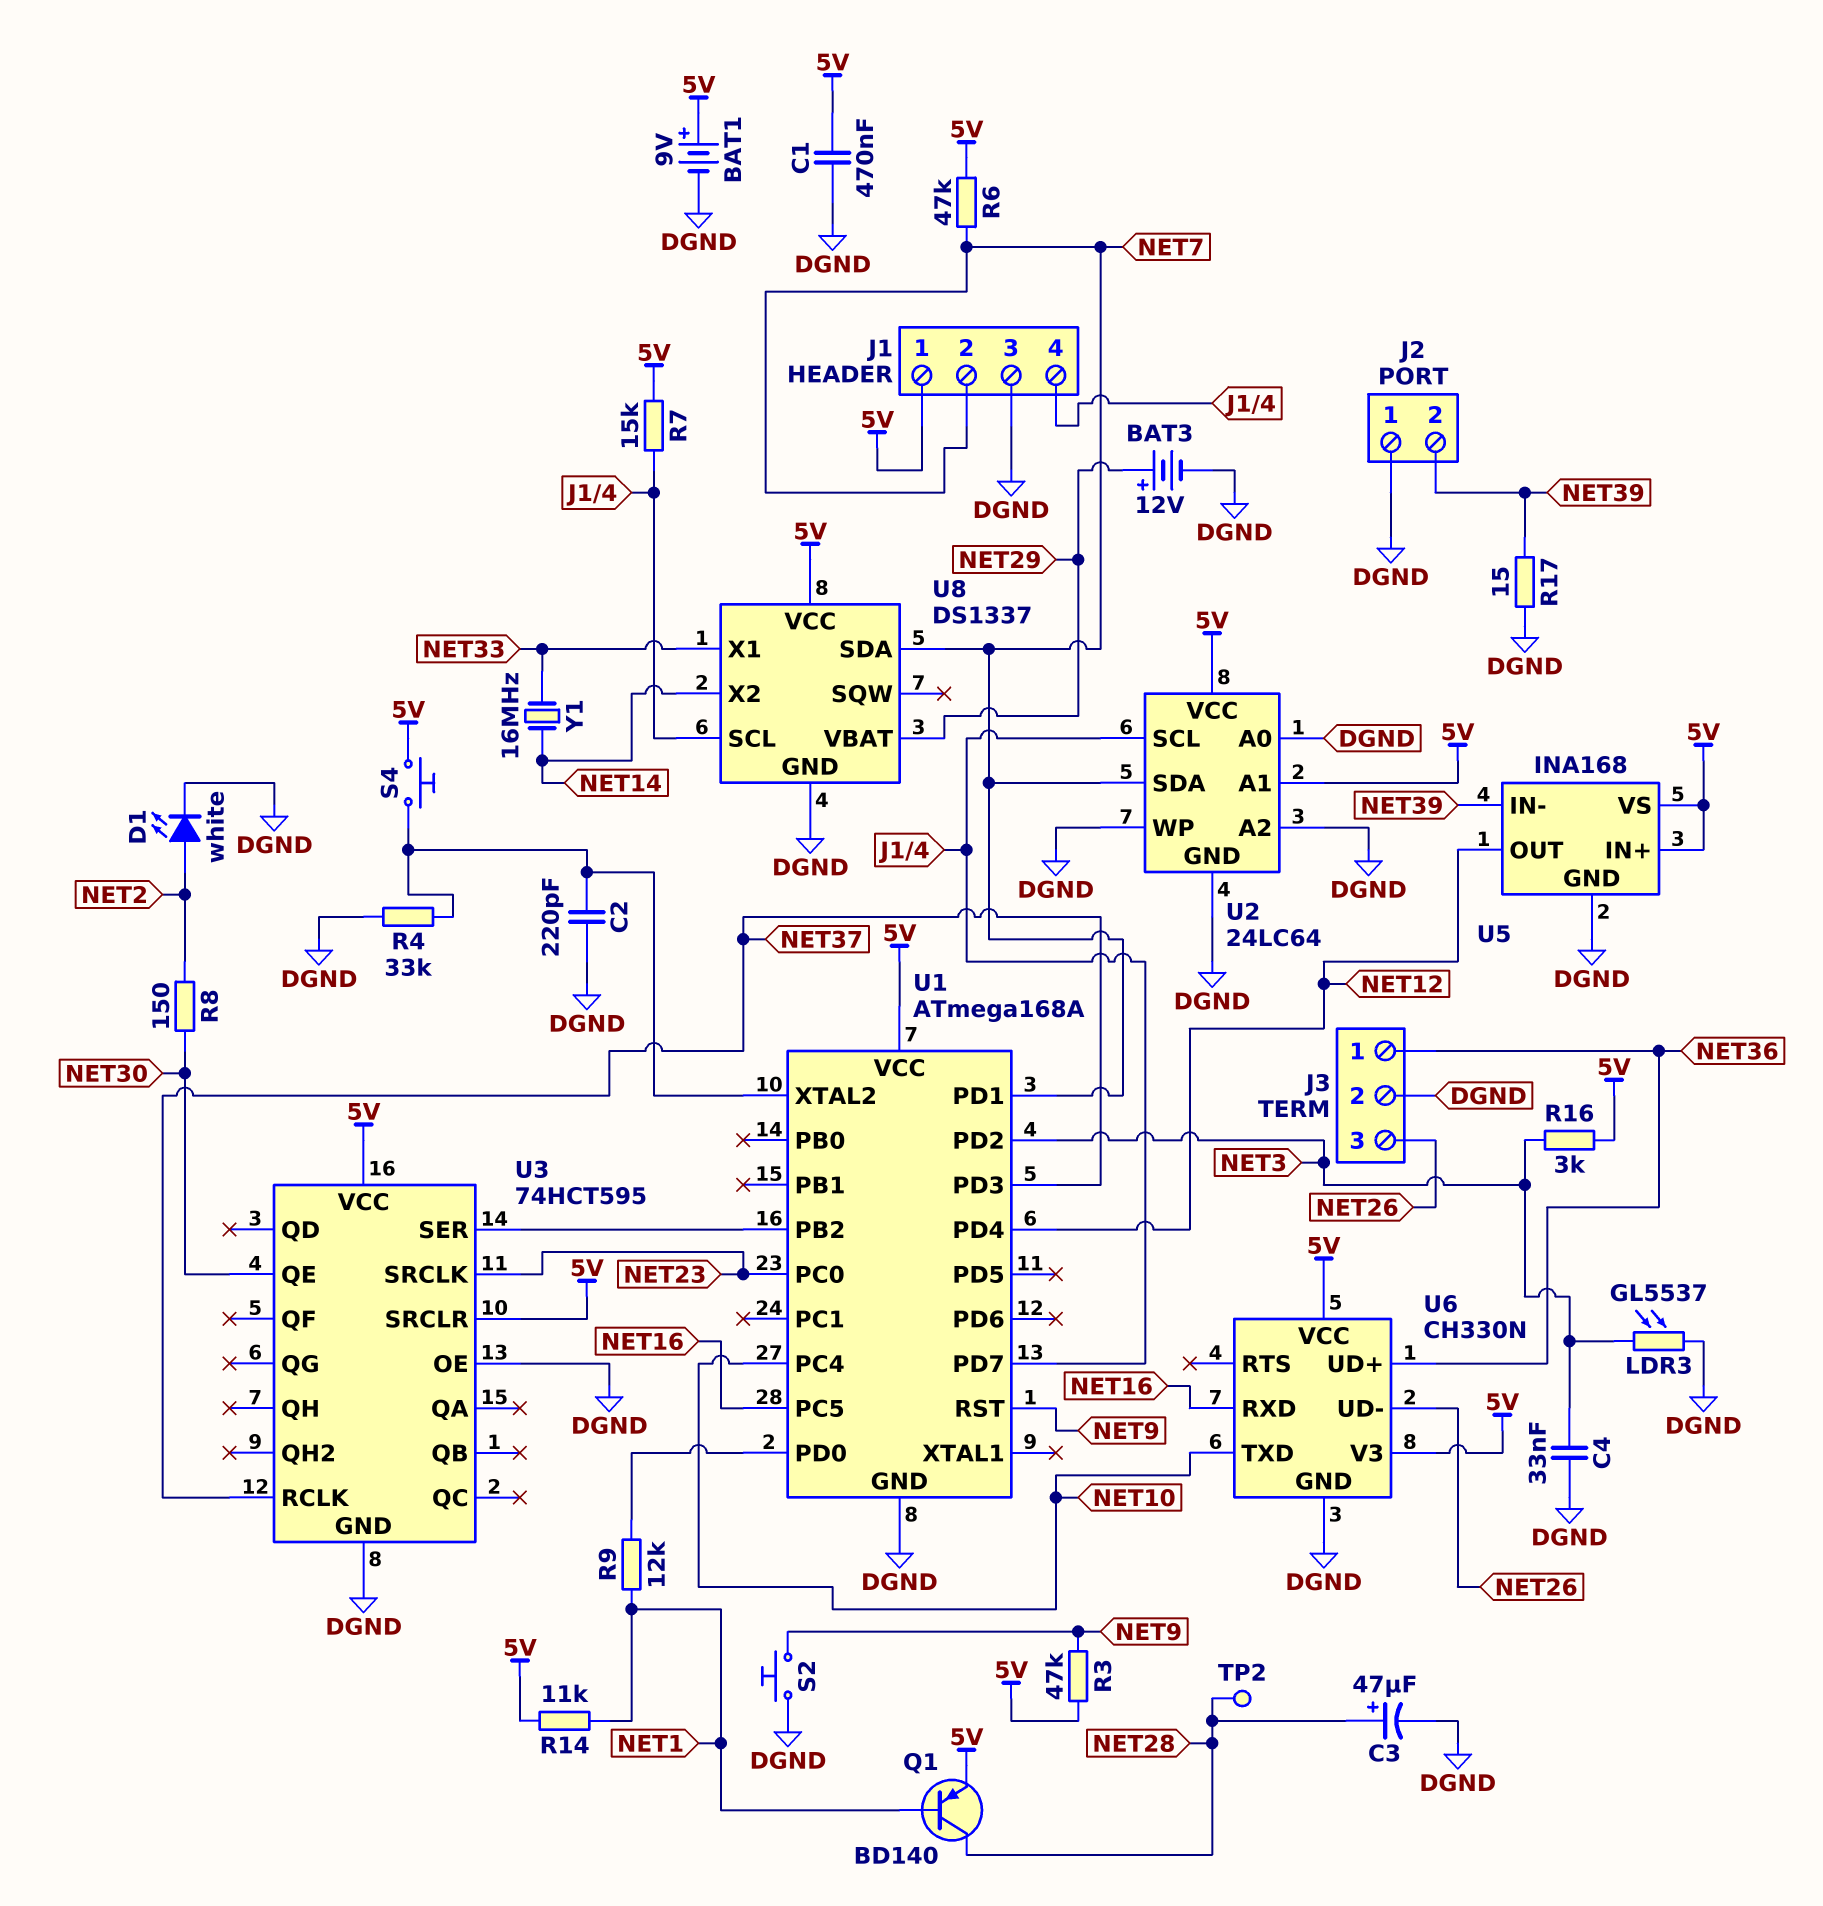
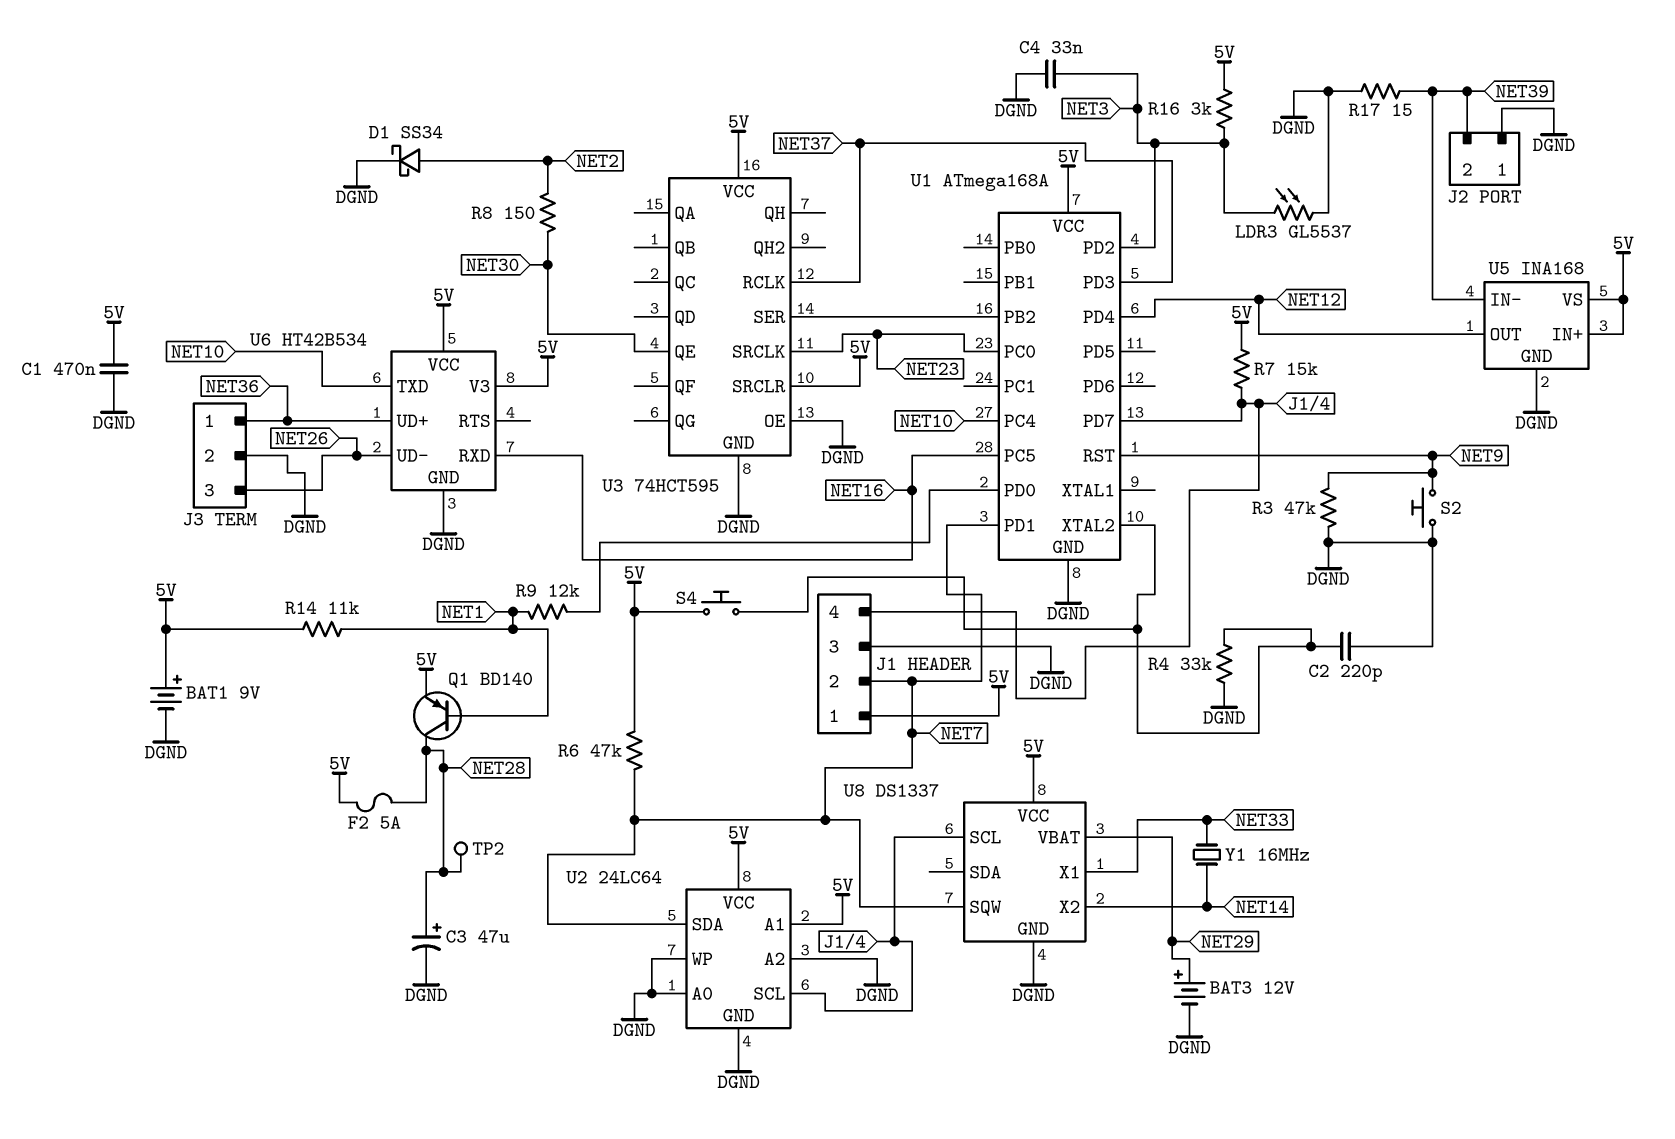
D1: LED white (A NET2, K DGND) -> schottky SS34 (A NET2, K DGND)
F2: none -> 5A (5V, NET28)
R3: 47k (5V, NET9) -> 47k (DGND, NET9)
U6: CH330N -> HT42B534
U8 pin SDA: NET7 -> none
U8 pin SQW: none -> NET7

